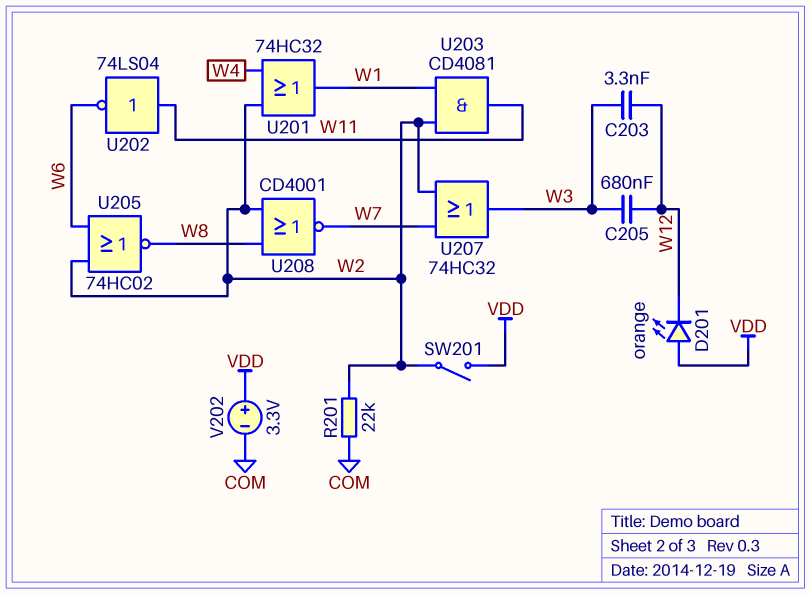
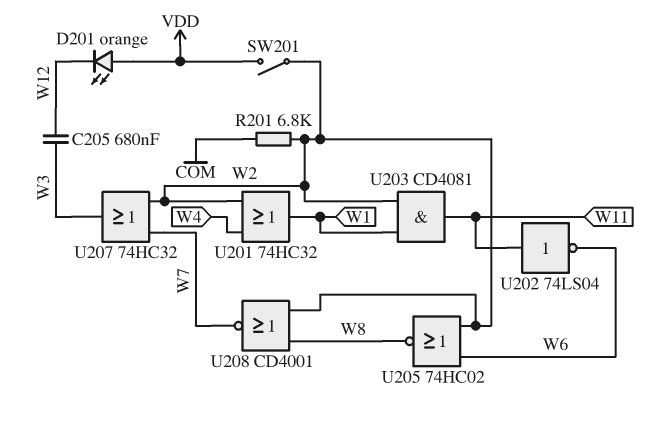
C203: 3.3nF (W3, W12) -> none
R201: 22k (COM, W2) -> 6.8k (COM, W2)
V202: 3.3V (plus VDD, minus COM) -> none

